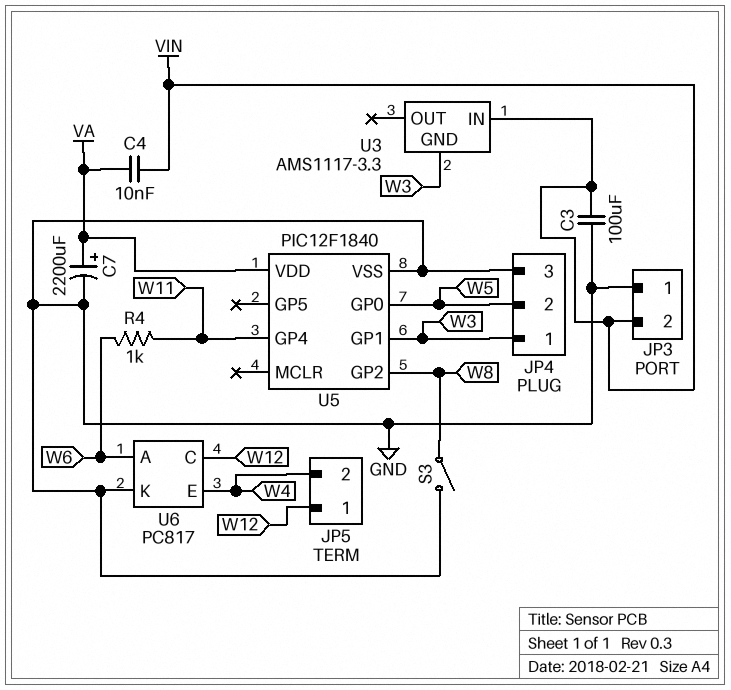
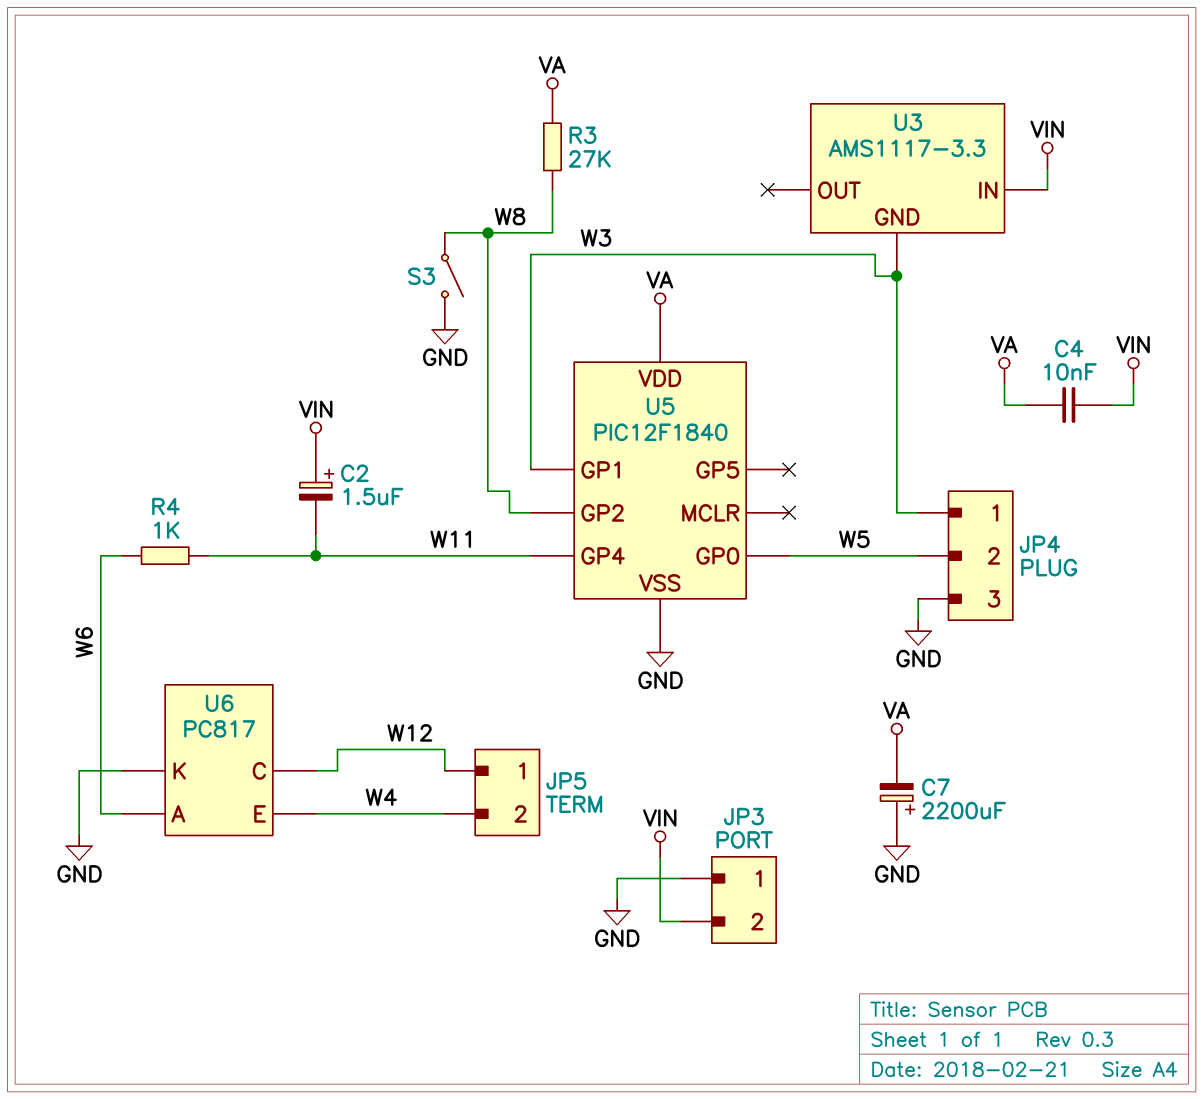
C2: none -> 1.5uF (plus VIN, minus W11)
C3: 100uF (GND, VIN) -> none
C7: 2200uF (plus VA, minus GND) -> 2200uF (plus GND, minus VA)
R3: none -> 27k (VA, W8)

